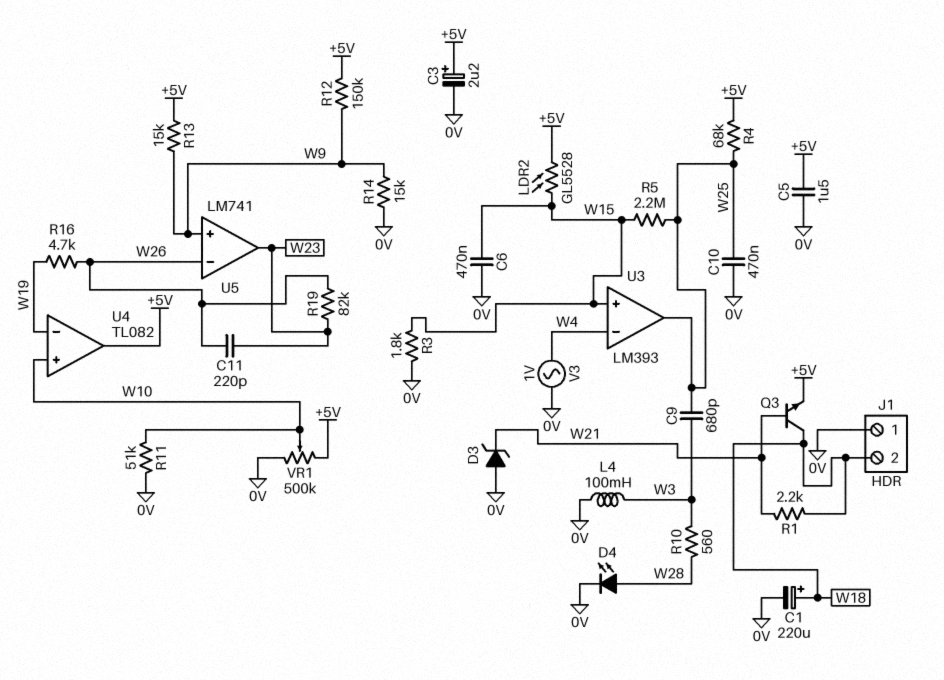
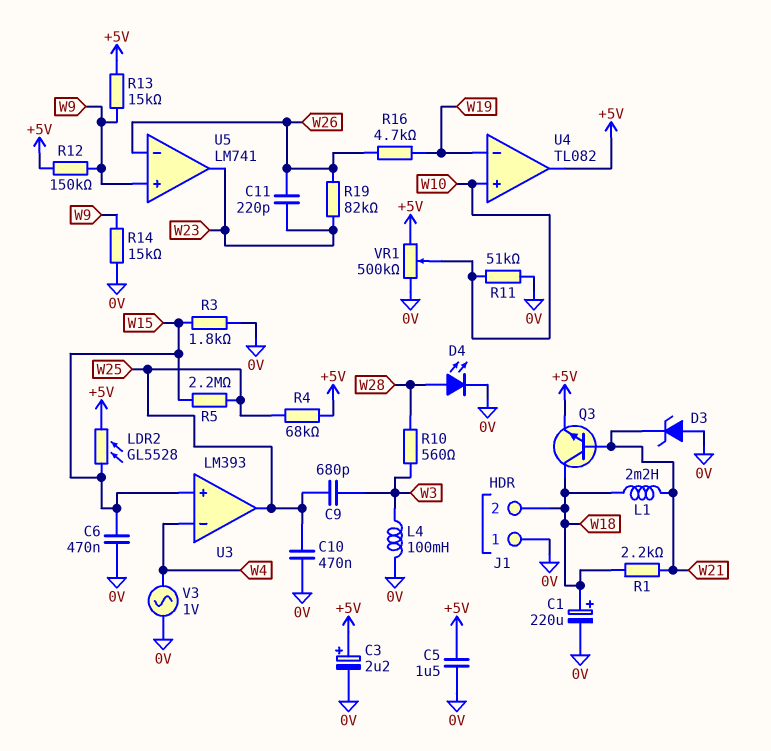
L1: none -> 2.2mH (W18, W21)

